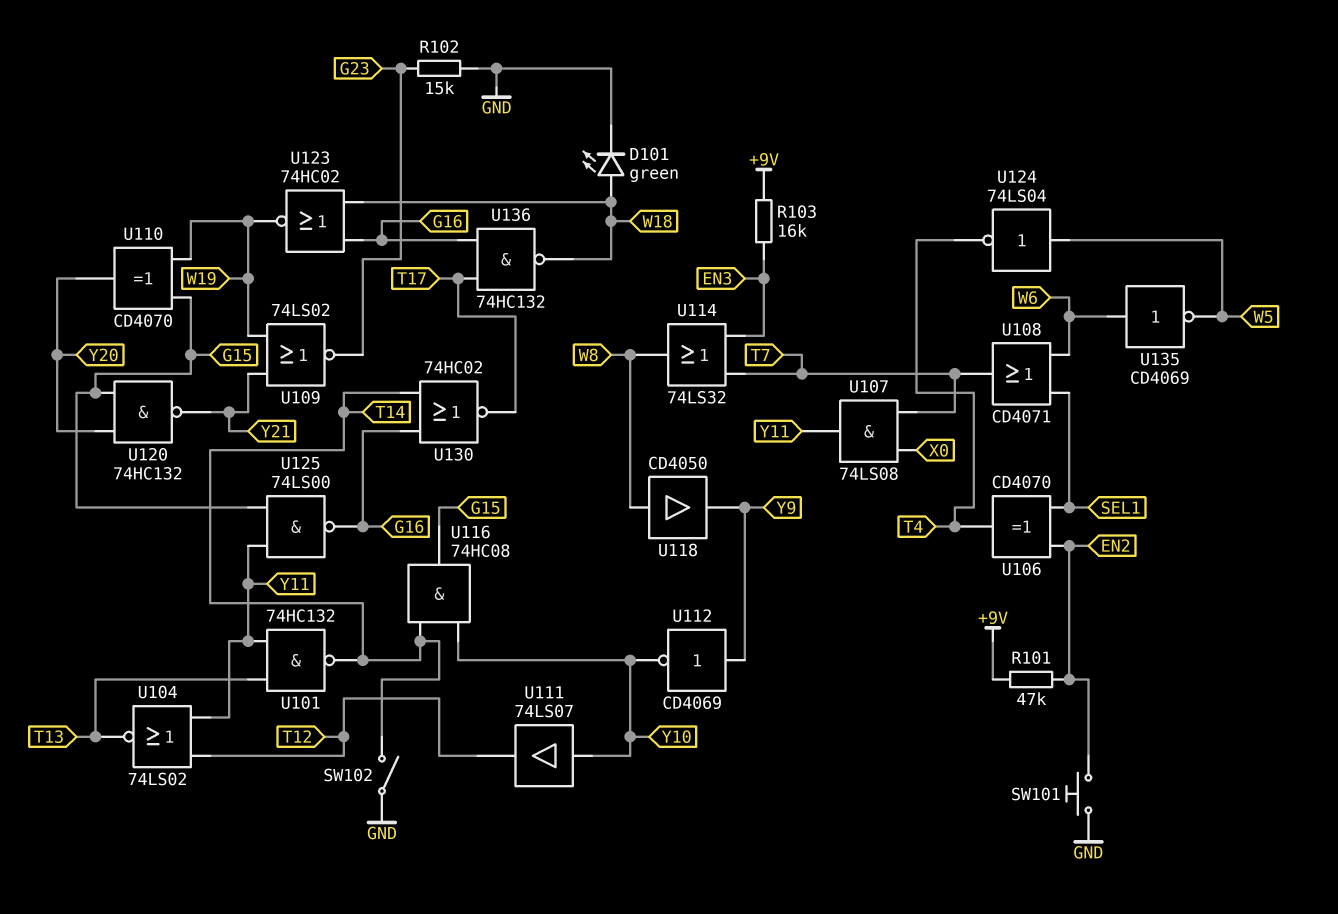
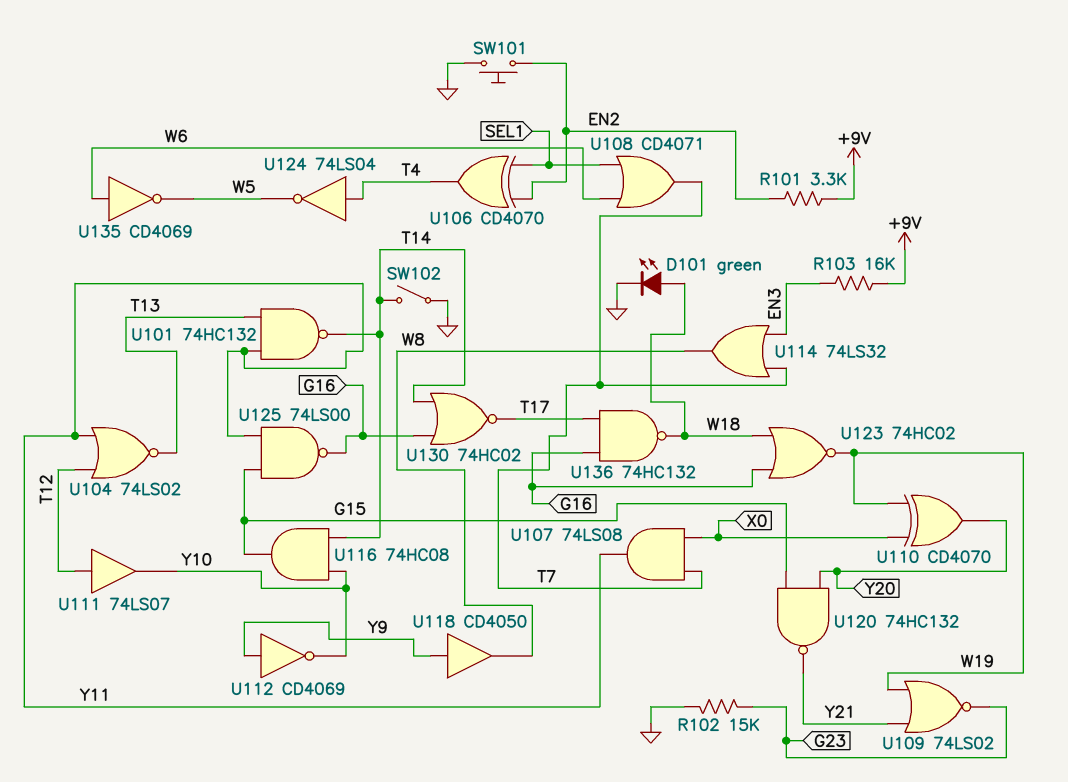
R101: 47k (+9V, EN2) -> 3.3k (+9V, EN2)
U110: XOR CD4070 (in G15, in W19, out Y20) -> XOR CD4070 (in W19, in X0, out Y20)
U111: buffer 74LS07 (in Y10, out T12) -> buffer 74LS07 (in T12, out Y10)
U118: buffer CD4050 (in W8, out Y9) -> buffer CD4050 (in Y9, out W8)
U124: NOT 74LS04 (in W5, out T4) -> NOT 74LS04 (in T4, out W5)

